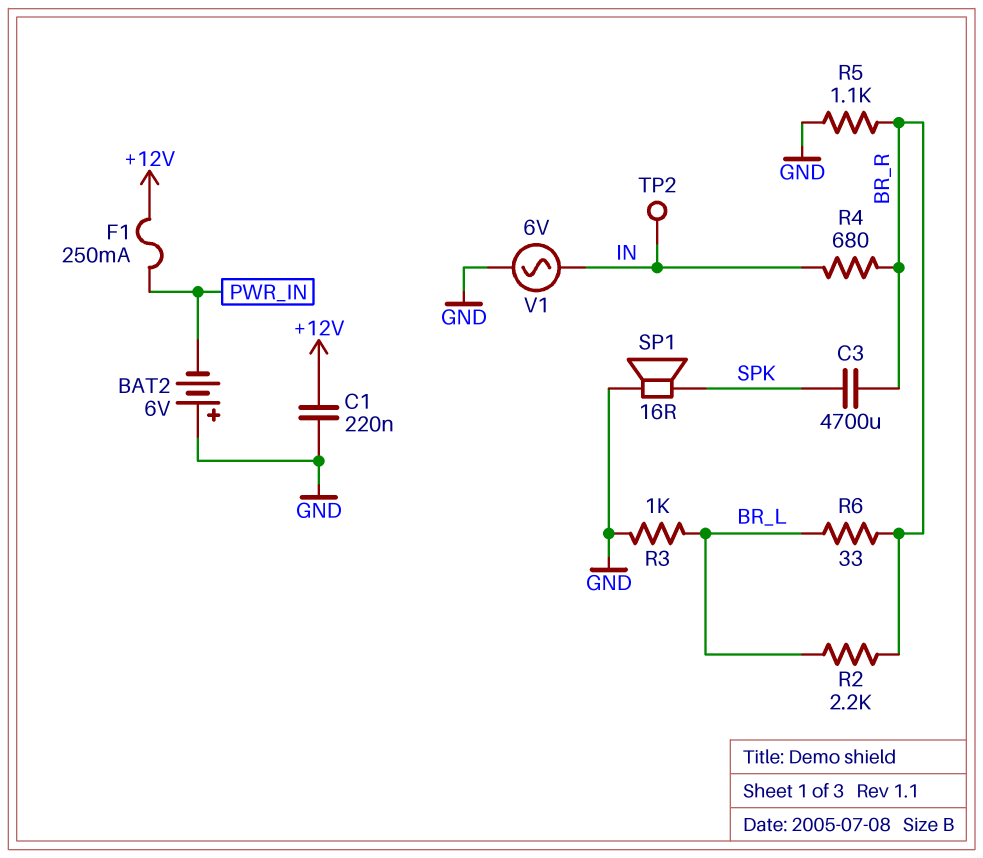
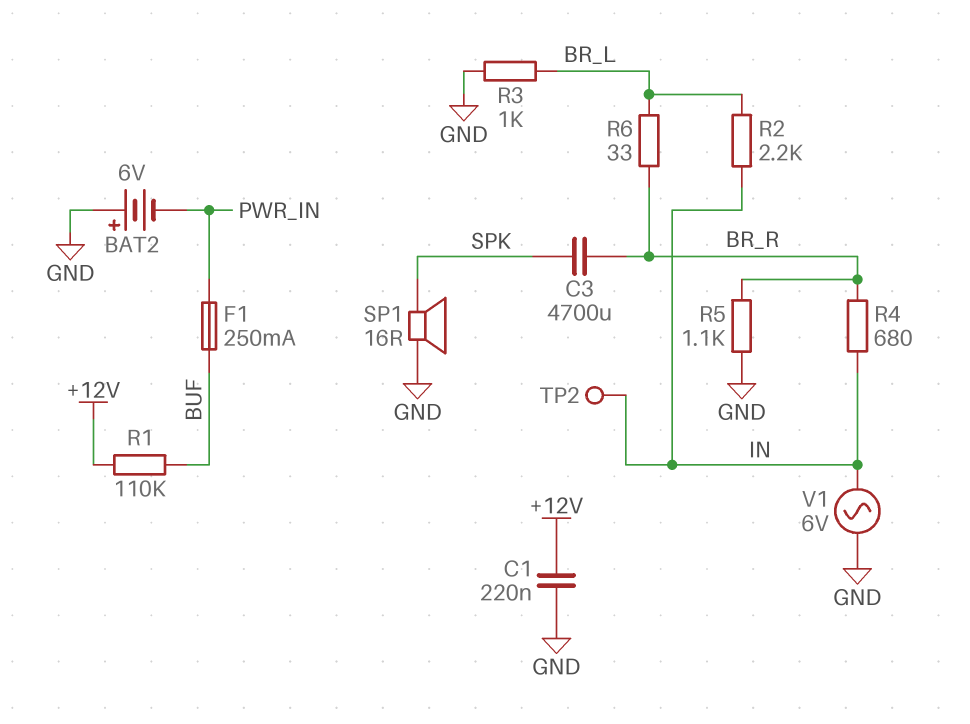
F1: 250mA (+12V, PWR_IN) -> 250mA (BUF, PWR_IN)
R1: none -> 110k (+12V, BUF)
R2: 2.2k (BR_L, BR_R) -> 2.2k (BR_L, IN)

